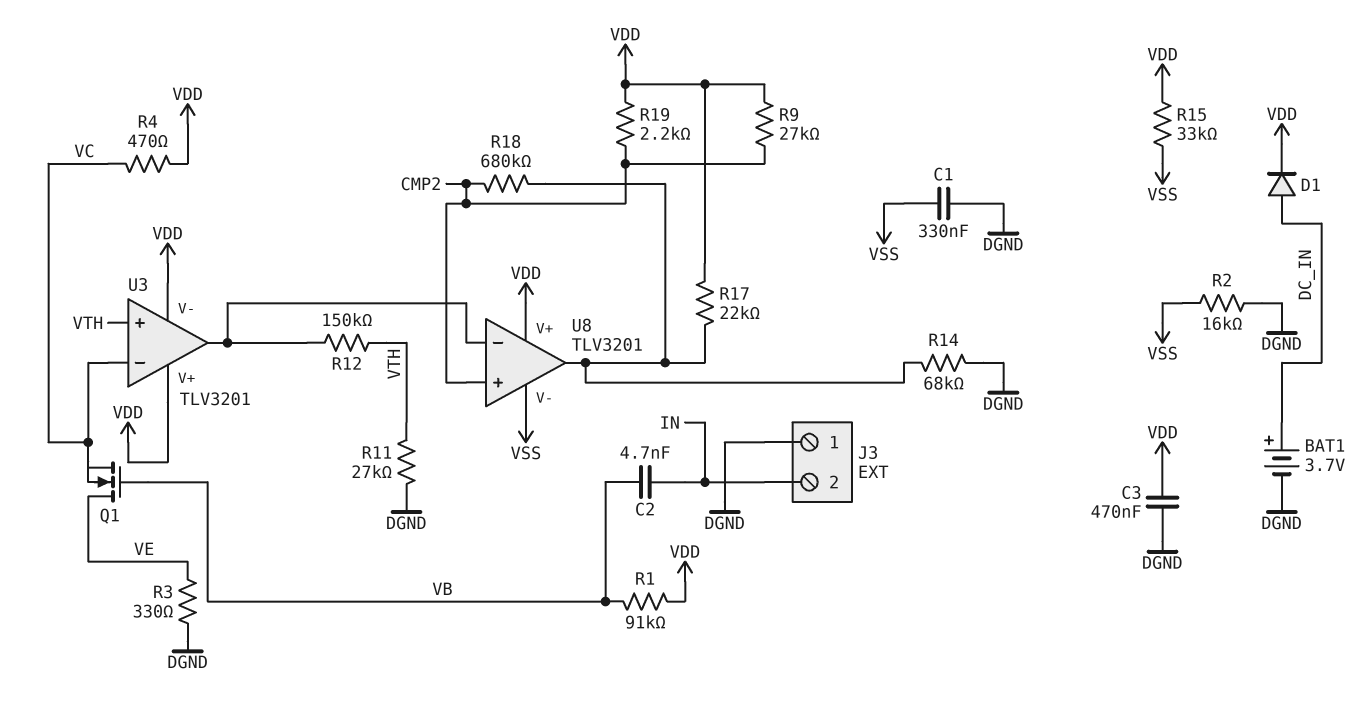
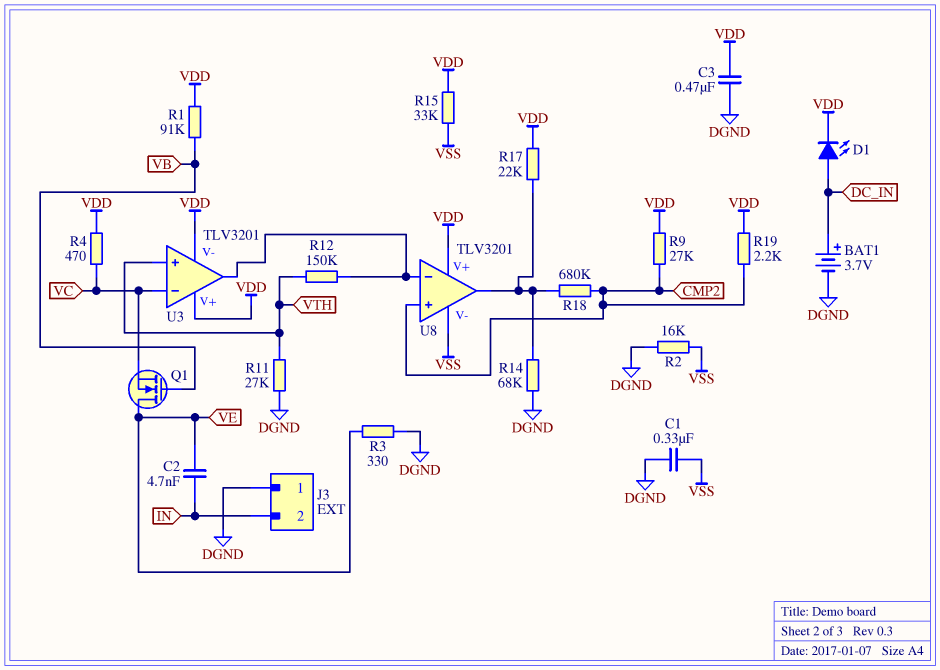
C2: 4.7nF (IN, VB) -> 4.7nF (IN, VE)
D1: diode (A DC_IN, K VDD) -> LED (A DC_IN, K VDD)

